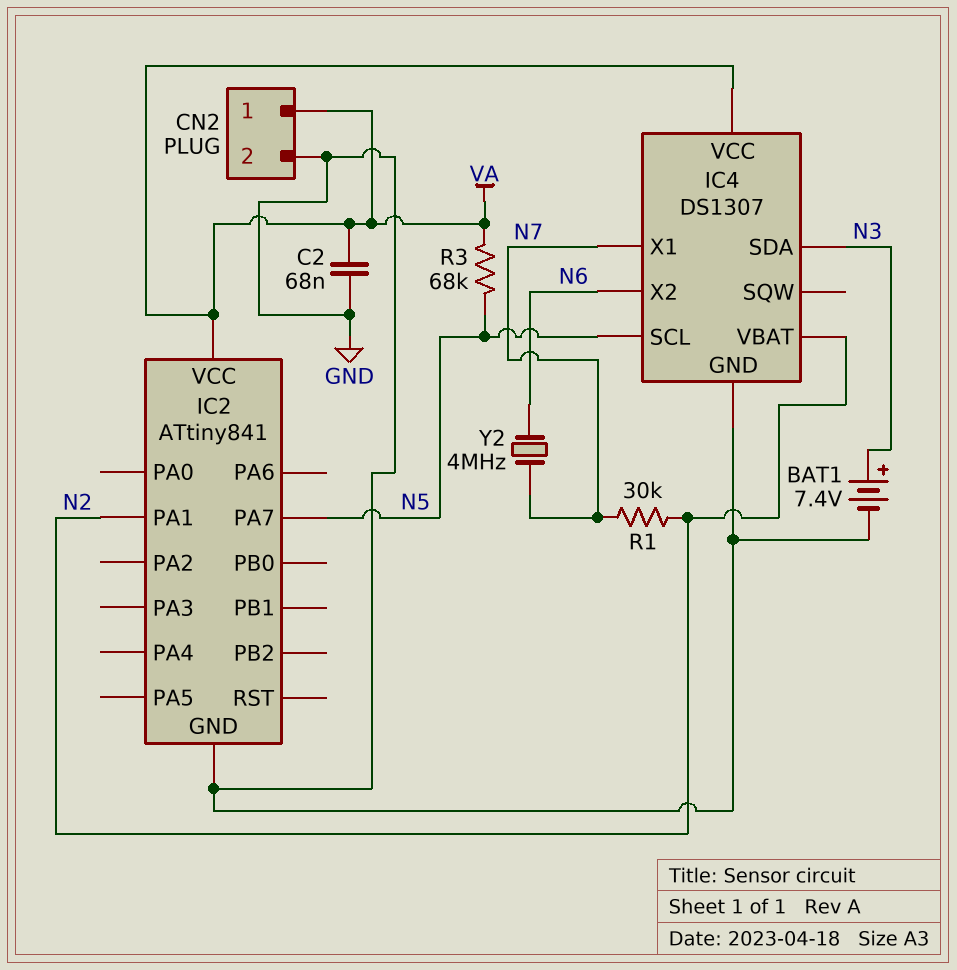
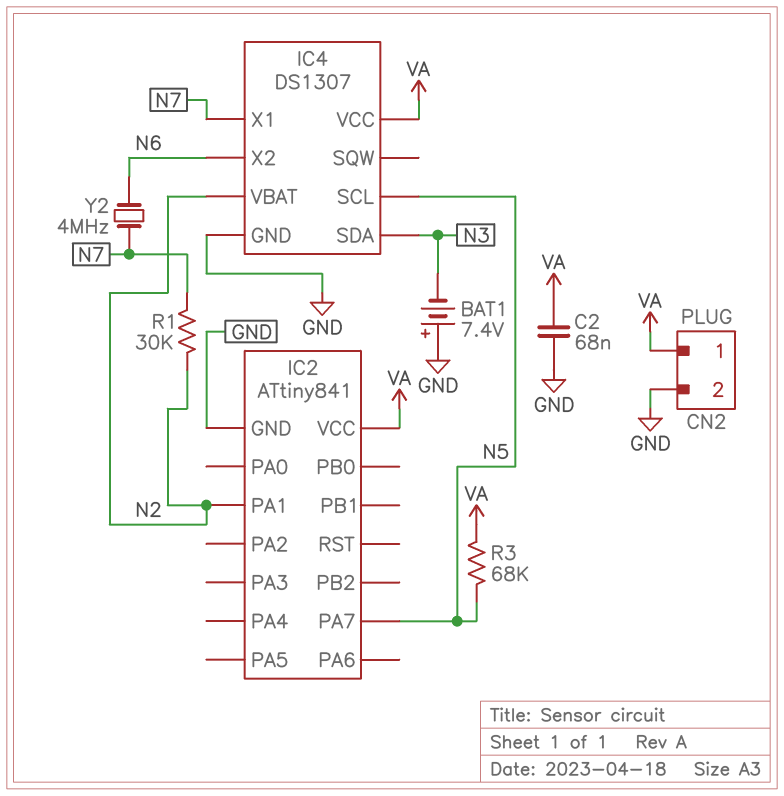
BAT1: 7.4V (plus N3, minus GND) -> 7.4V (plus GND, minus N3)

